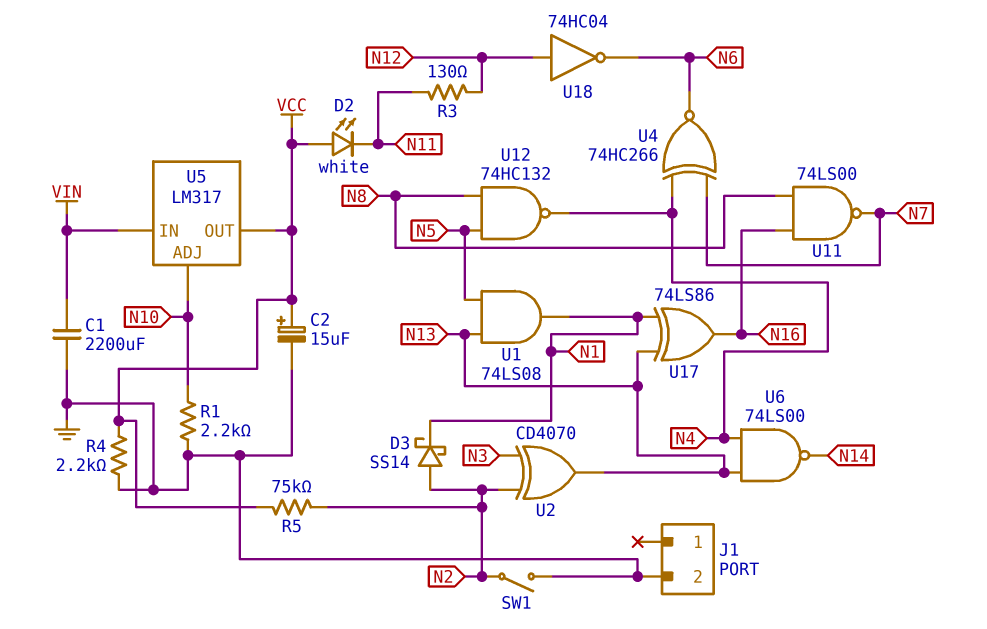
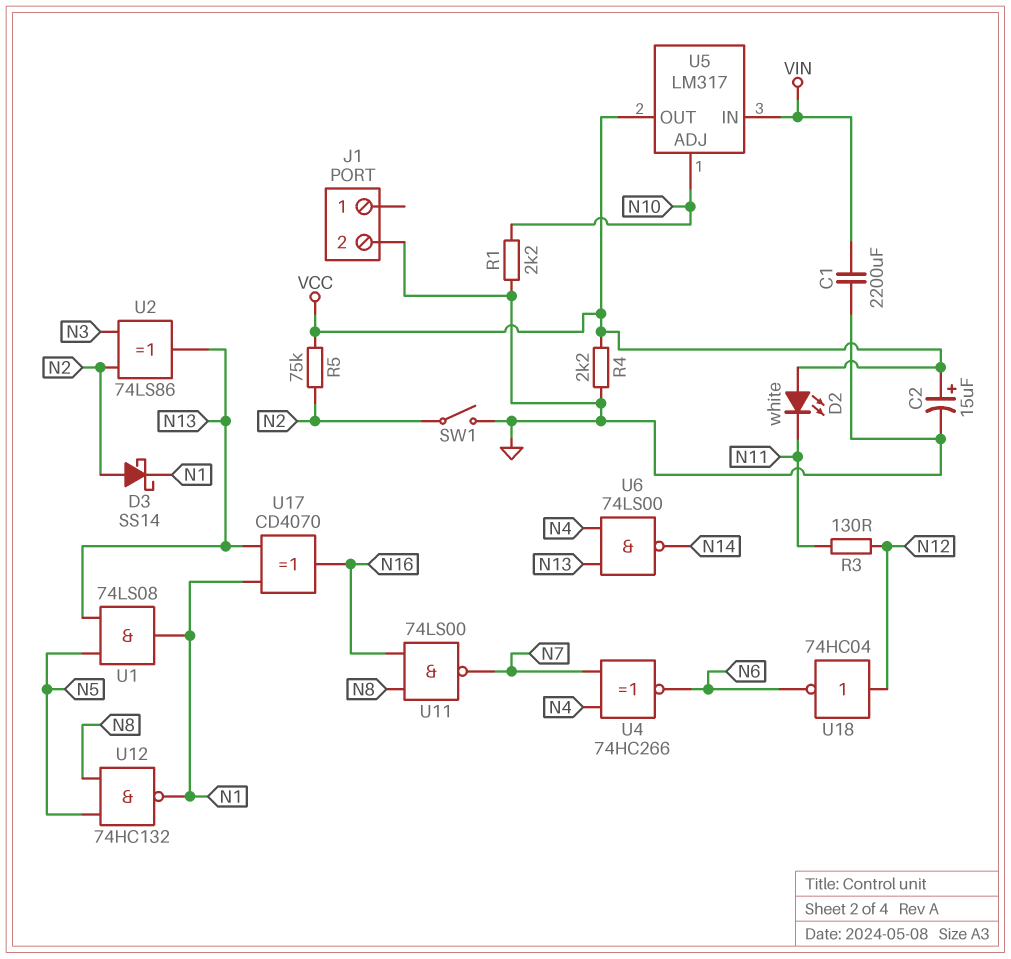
U2: XOR CD4070 (in N2, in N3, out N13) -> XOR 74LS86 (in N2, in N3, out N13)
U12: NAND 74HC132 (in N5, in N8, out N4) -> NAND 74HC132 (in N5, in N8, out N1)
U17: XOR 74LS86 (in N1, in N13, out N16) -> XOR CD4070 (in N1, in N13, out N16)

